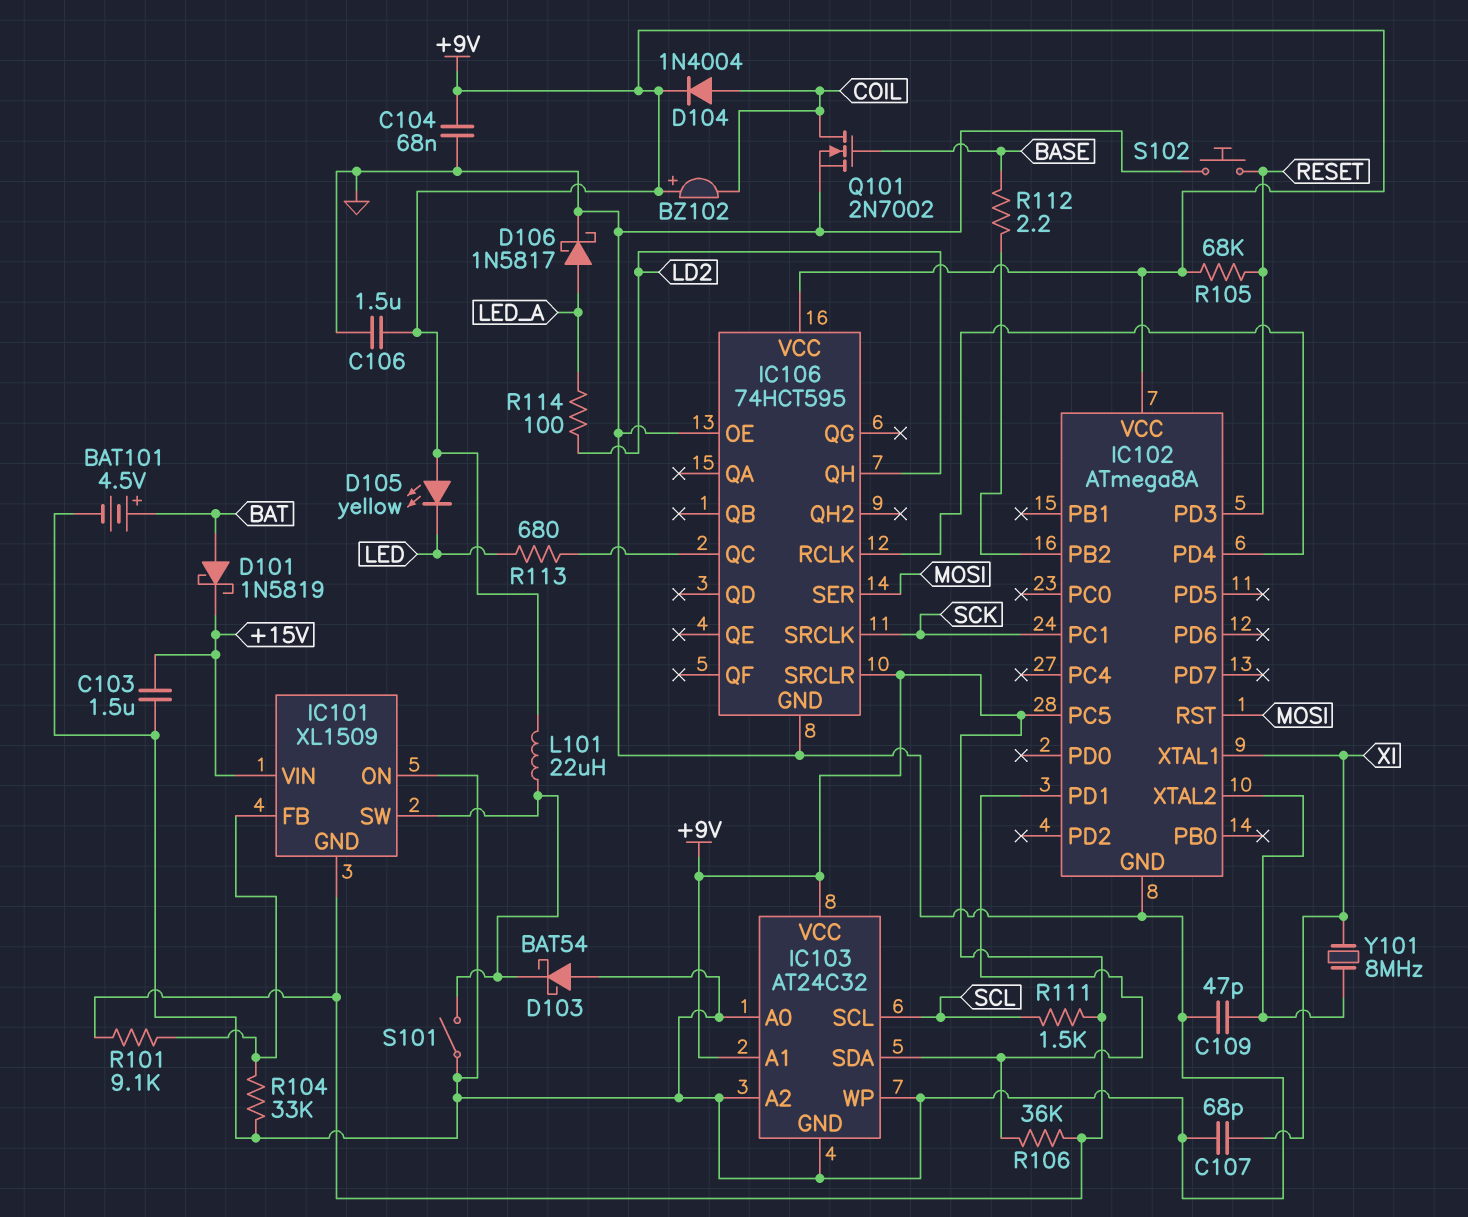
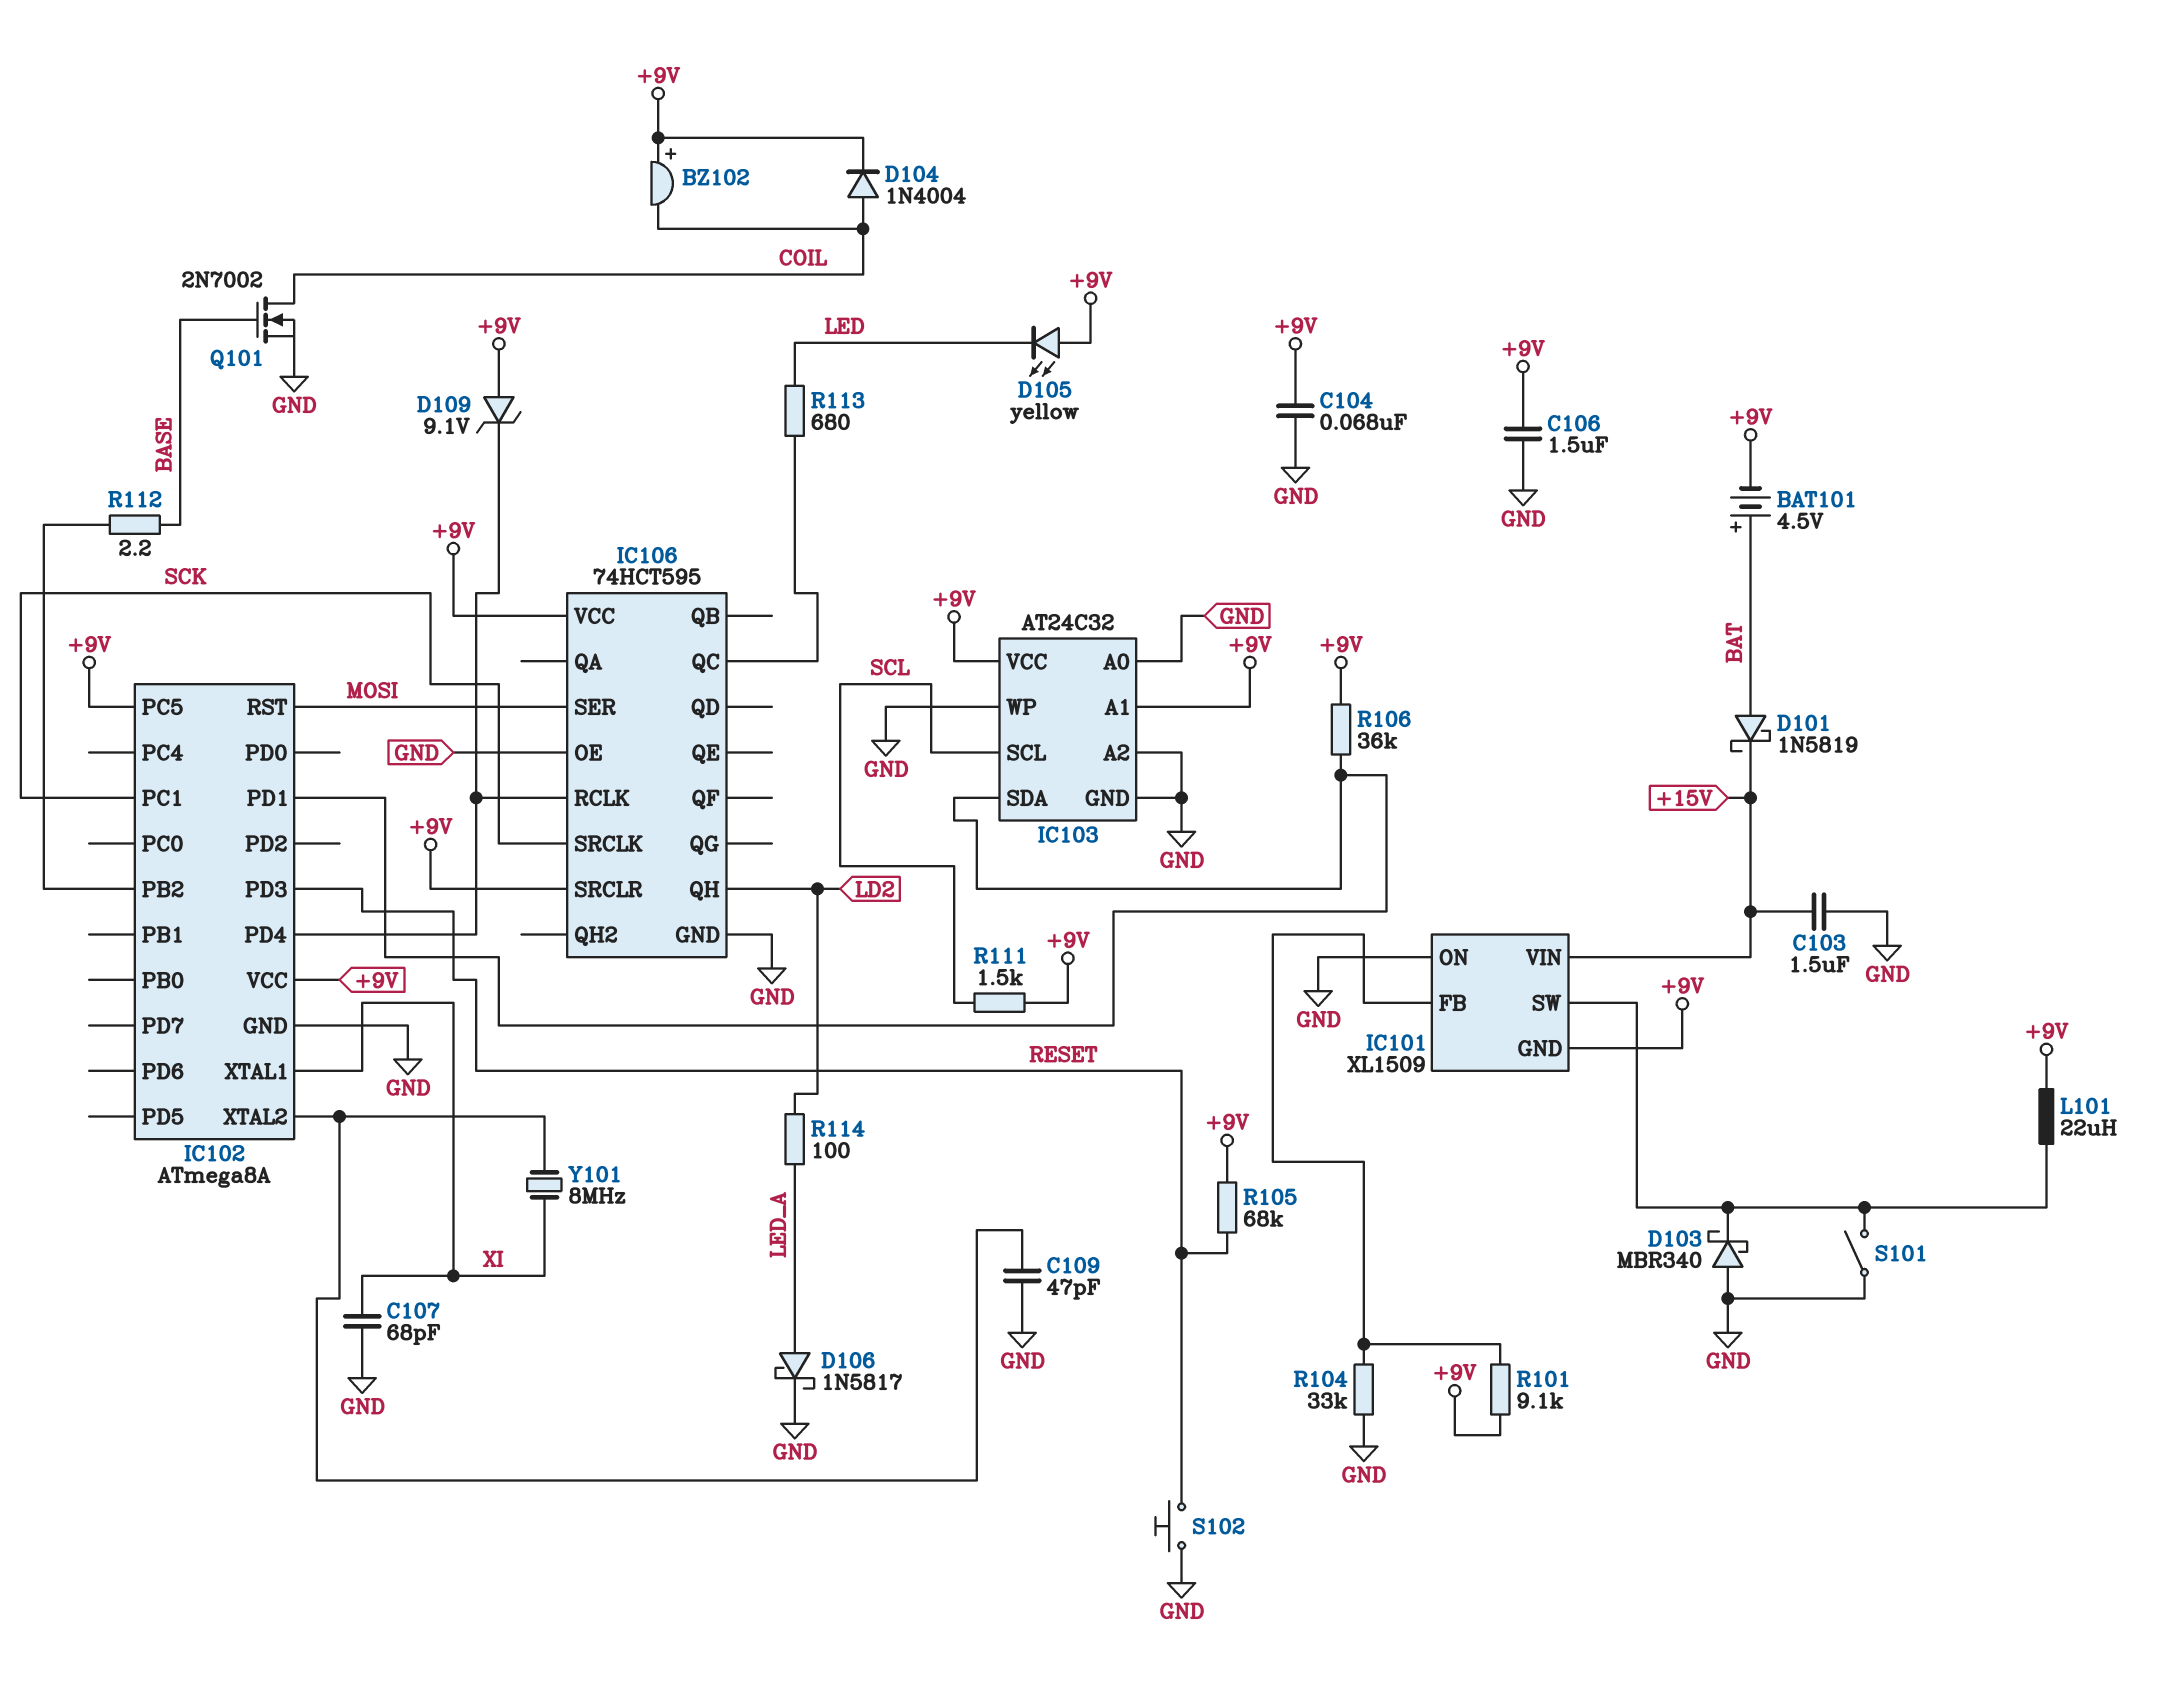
BAT101: 4.5V (plus BAT, minus GND) -> 4.5V (plus BAT, minus +9V)
D103: schottky BAT54 (A GND, K IC101/SW) -> schottky MBR340 (A GND, K IC101/SW)
D109: none -> zener 9.1V (A +9V, K IC102/PD4)

